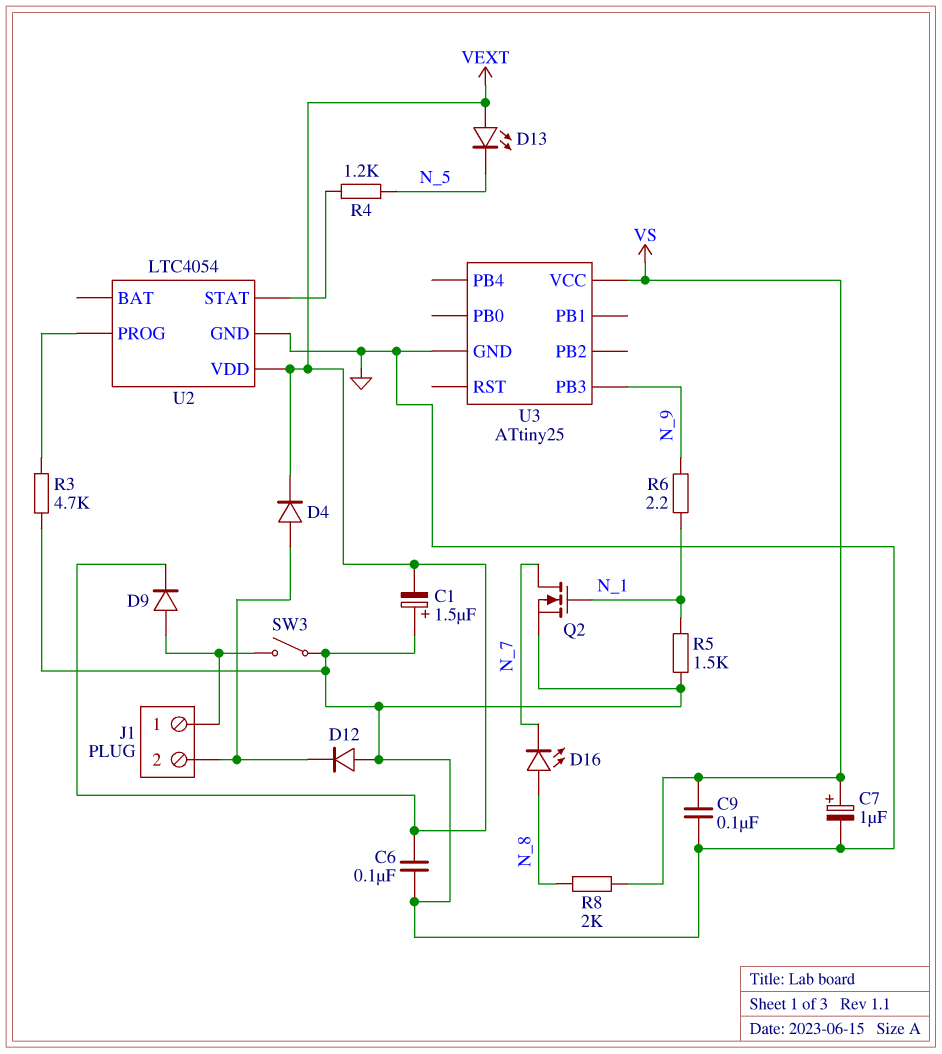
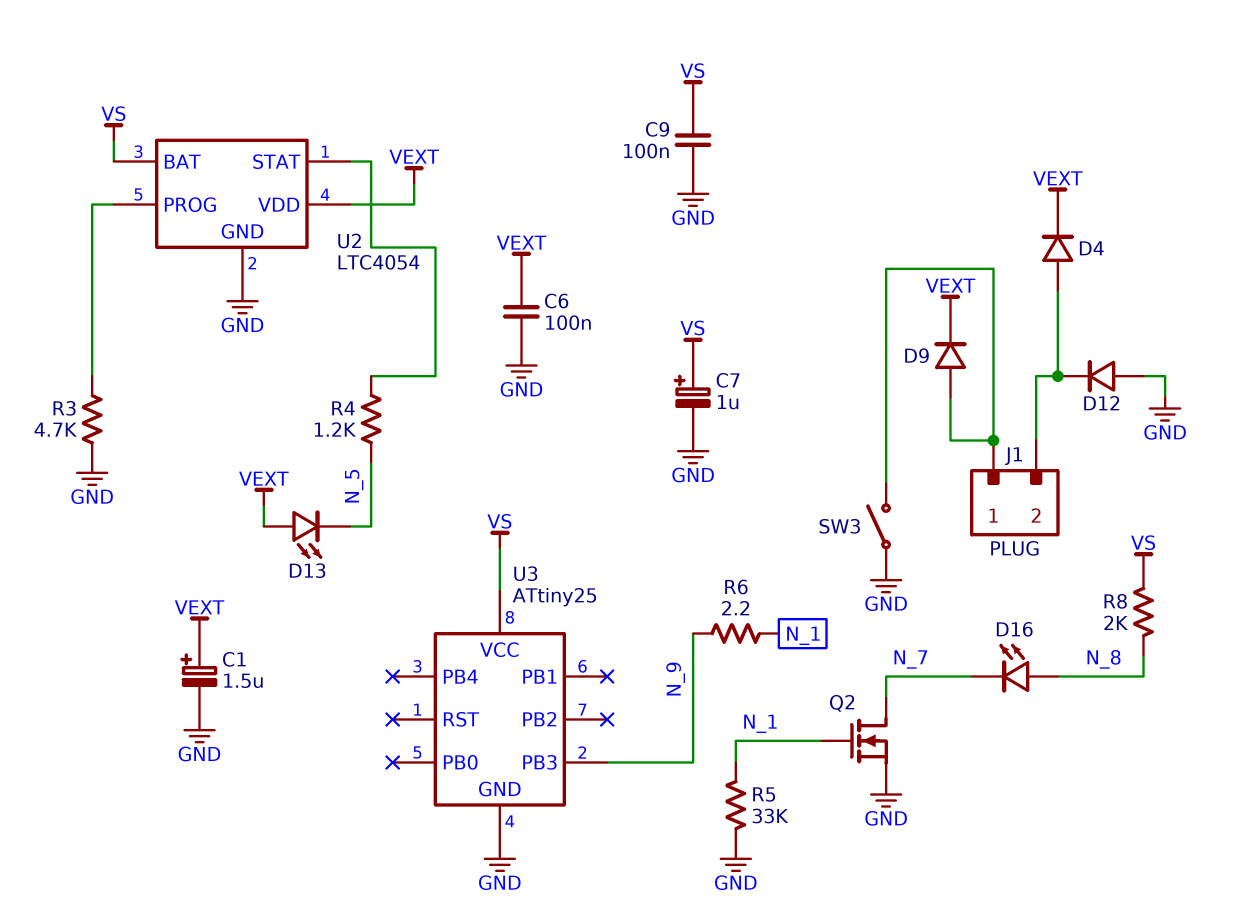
C1: 1.5uF (plus GND, minus VEXT) -> 1.5uF (plus VEXT, minus GND)
R5: 1.5k (GND, N_1) -> 33k (GND, N_1)
U2 pin BAT: none -> VS

